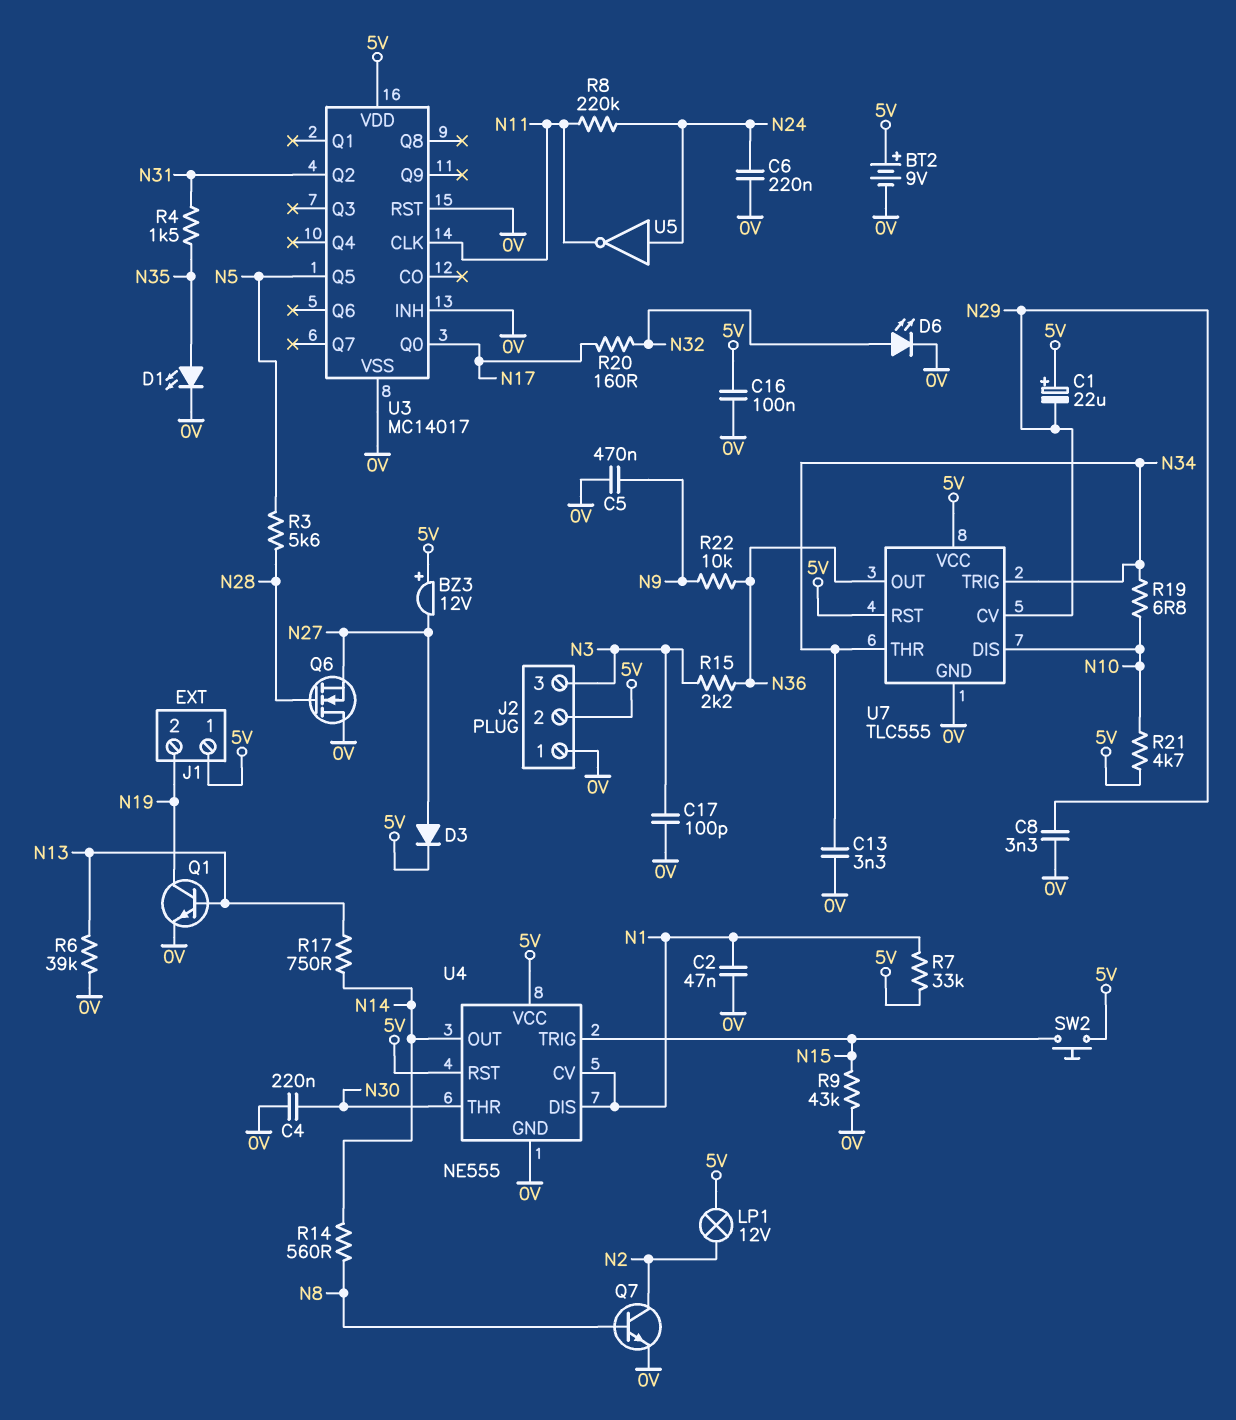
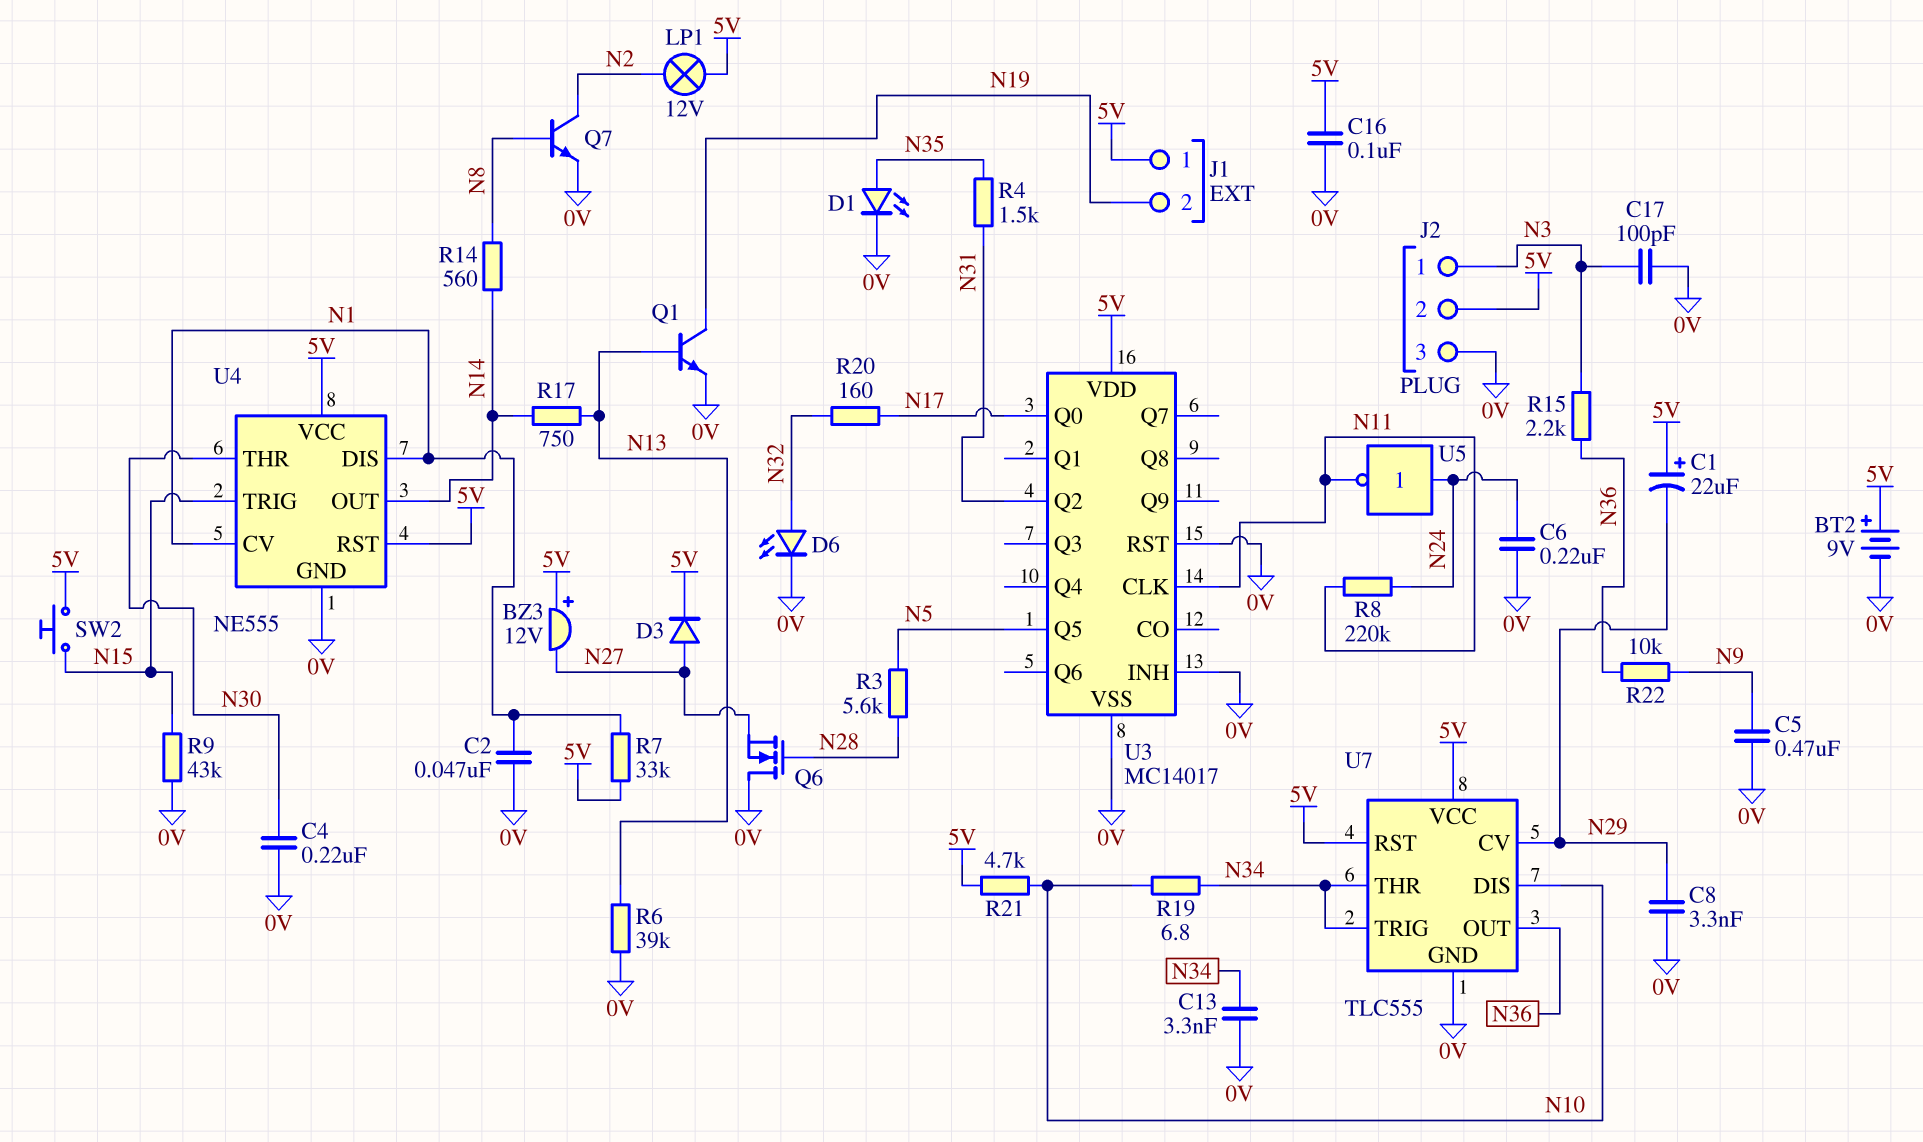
J2 pin 1: 0V -> N3
J2 pin 3: N3 -> 0V

